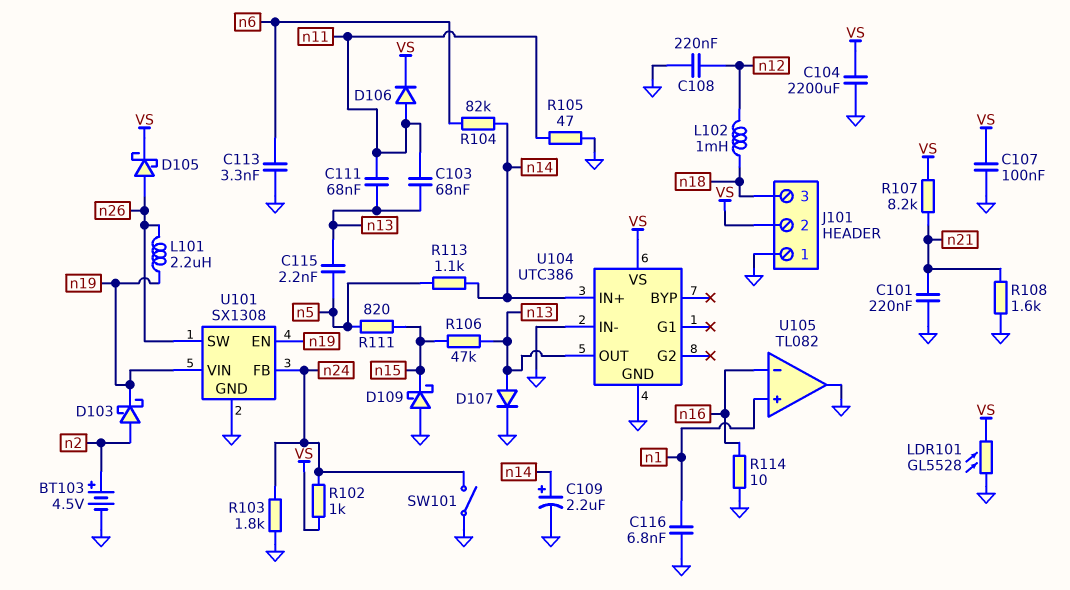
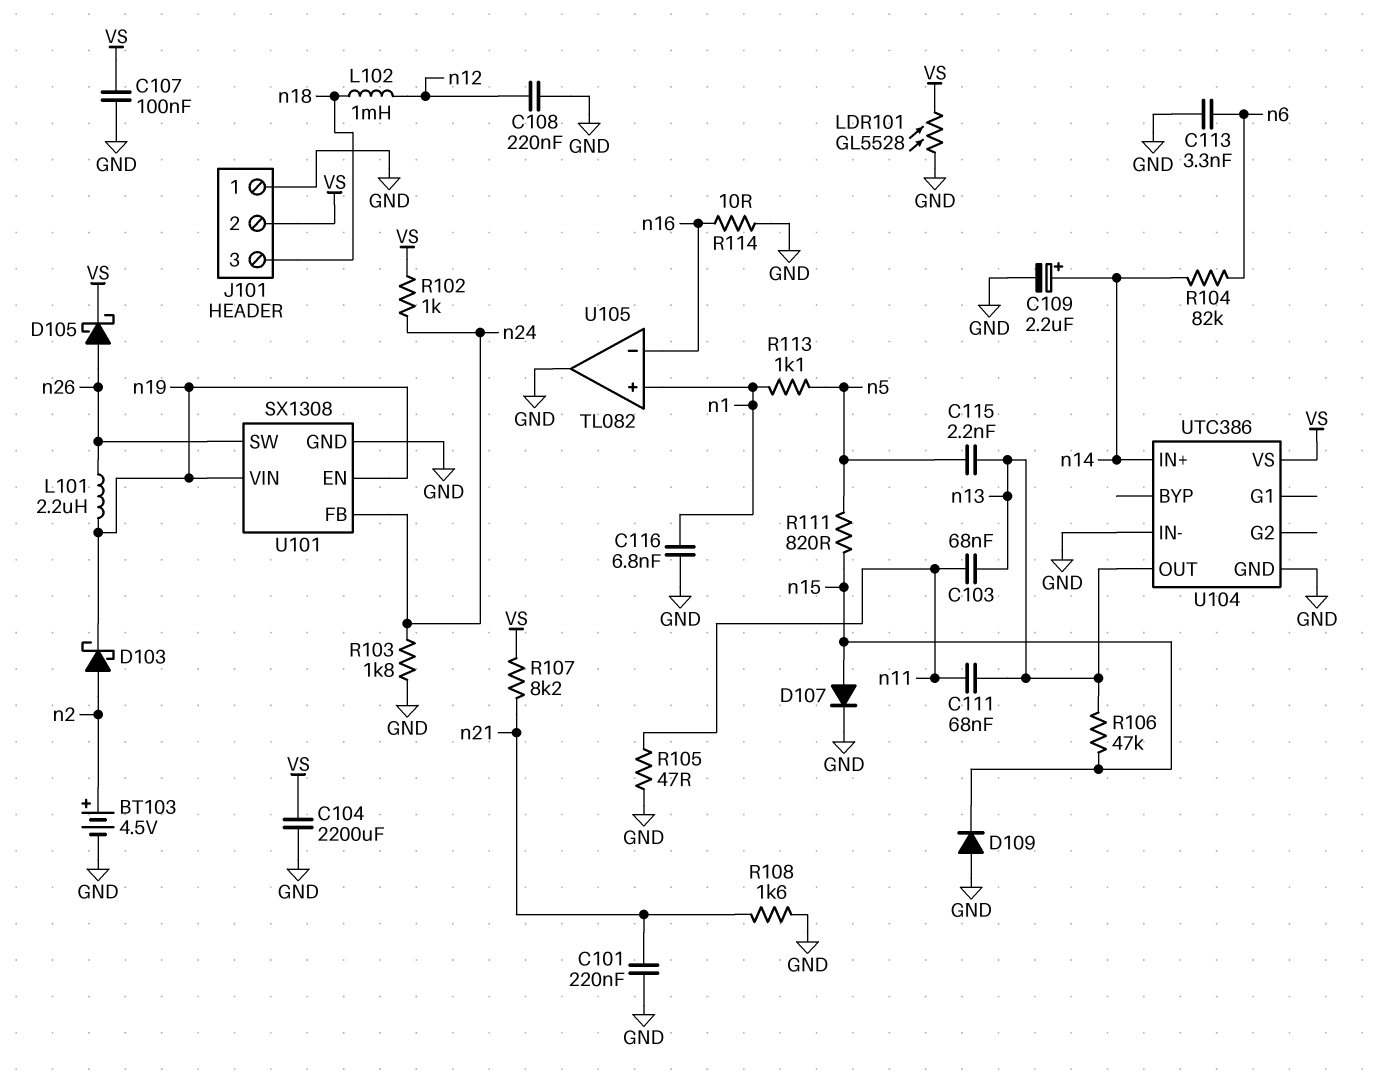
D106: diode (A n11, K VS) -> none
D107: diode (A n13, K GND) -> diode (A n15, K GND)
D109: schottky (A GND, K n15) -> diode (A GND, K n15)
R113: 1.1k (n5, n14) -> 1.1k (n1, n5)
SW101: switch (GND, n24) -> none

